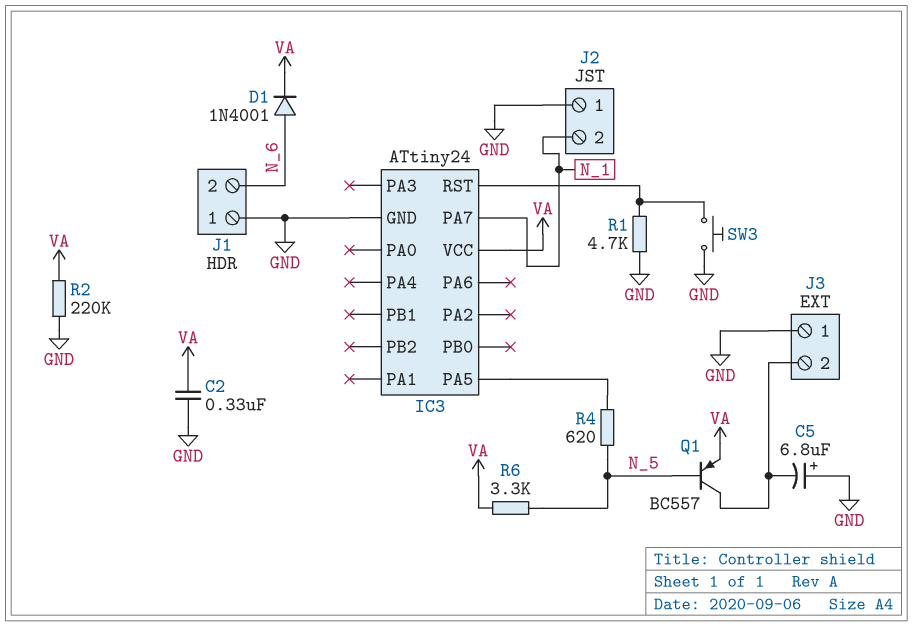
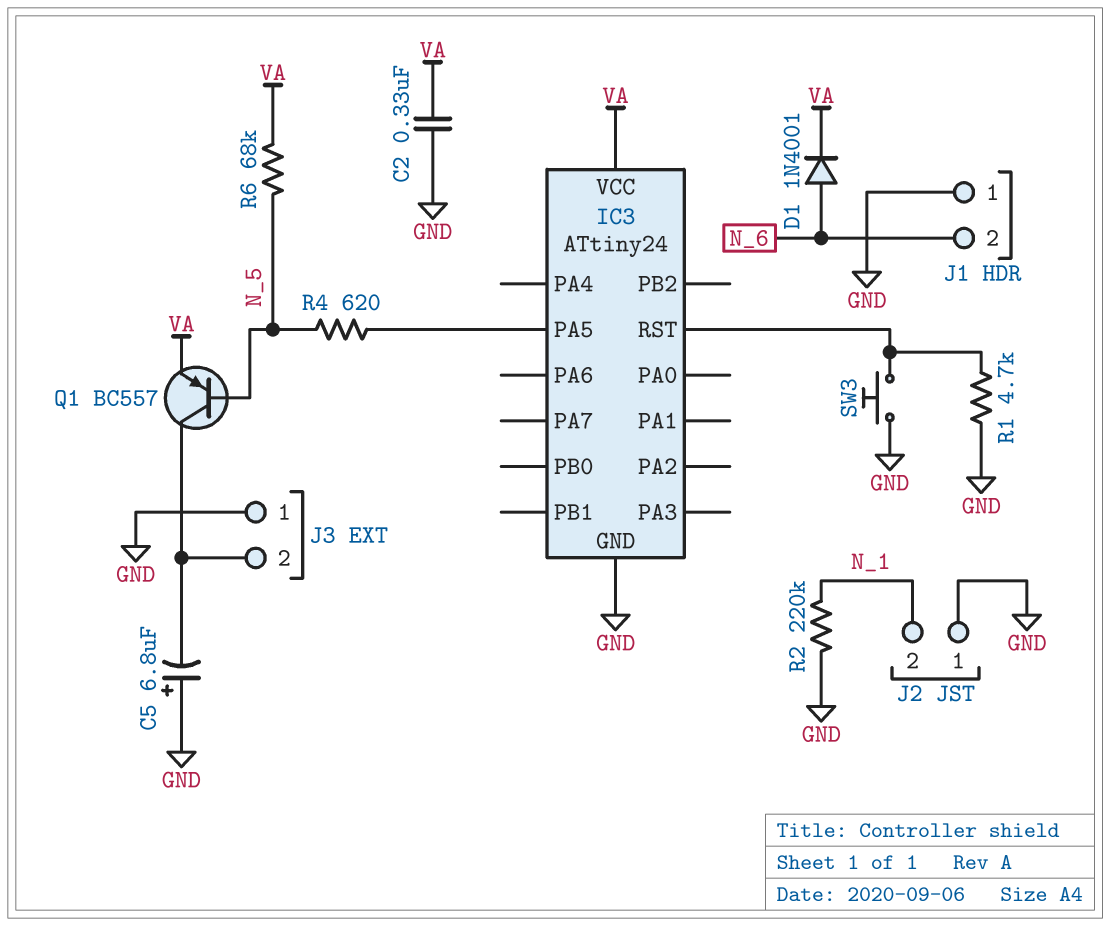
IC3 pin PA7: N_1 -> none
R2: 220k (GND, VA) -> 220k (GND, N_1)
R6: 3.3k (N_5, VA) -> 68k (N_5, VA)

